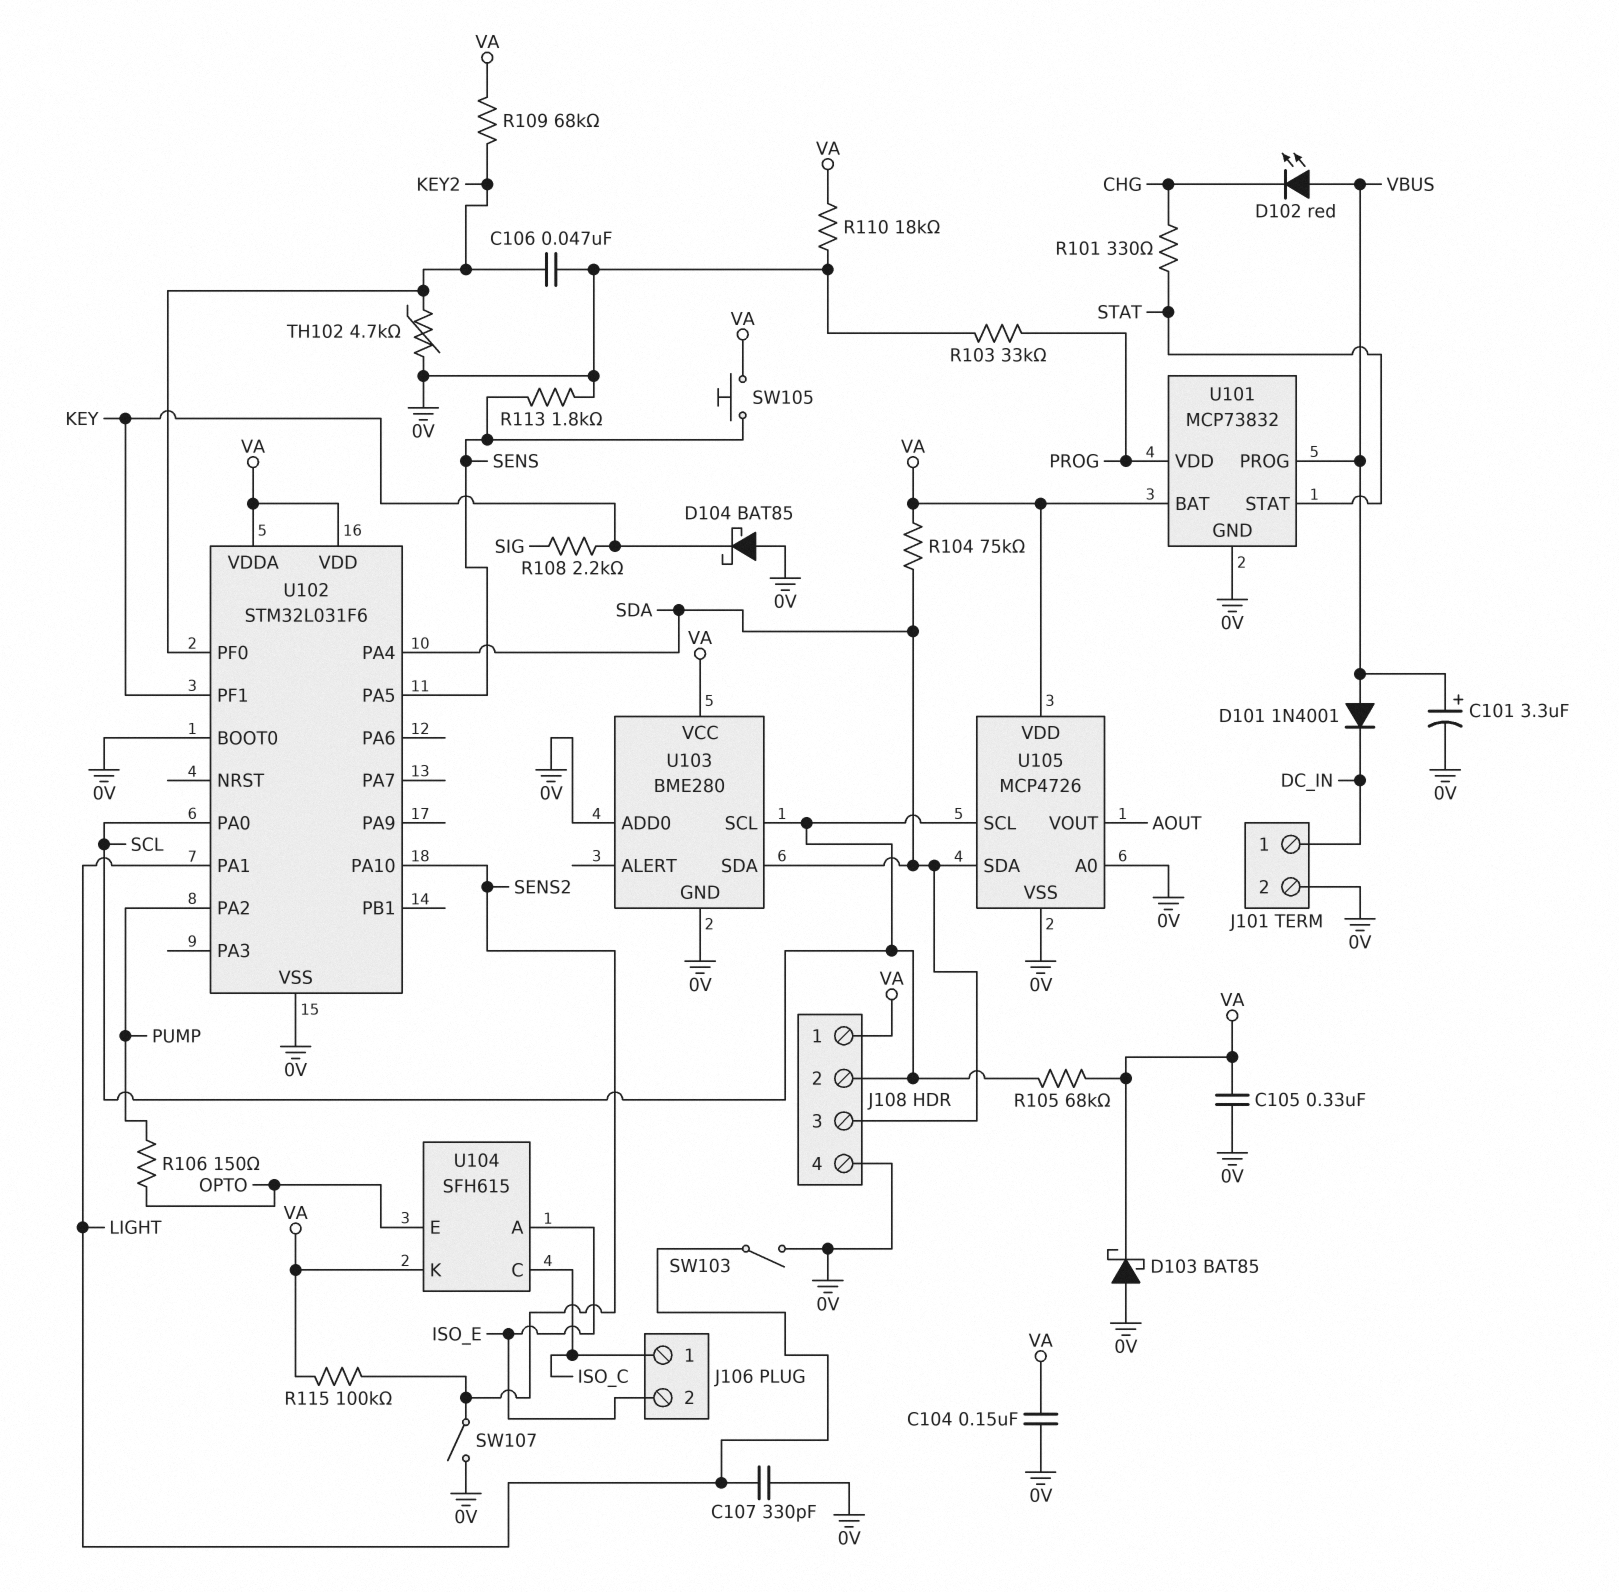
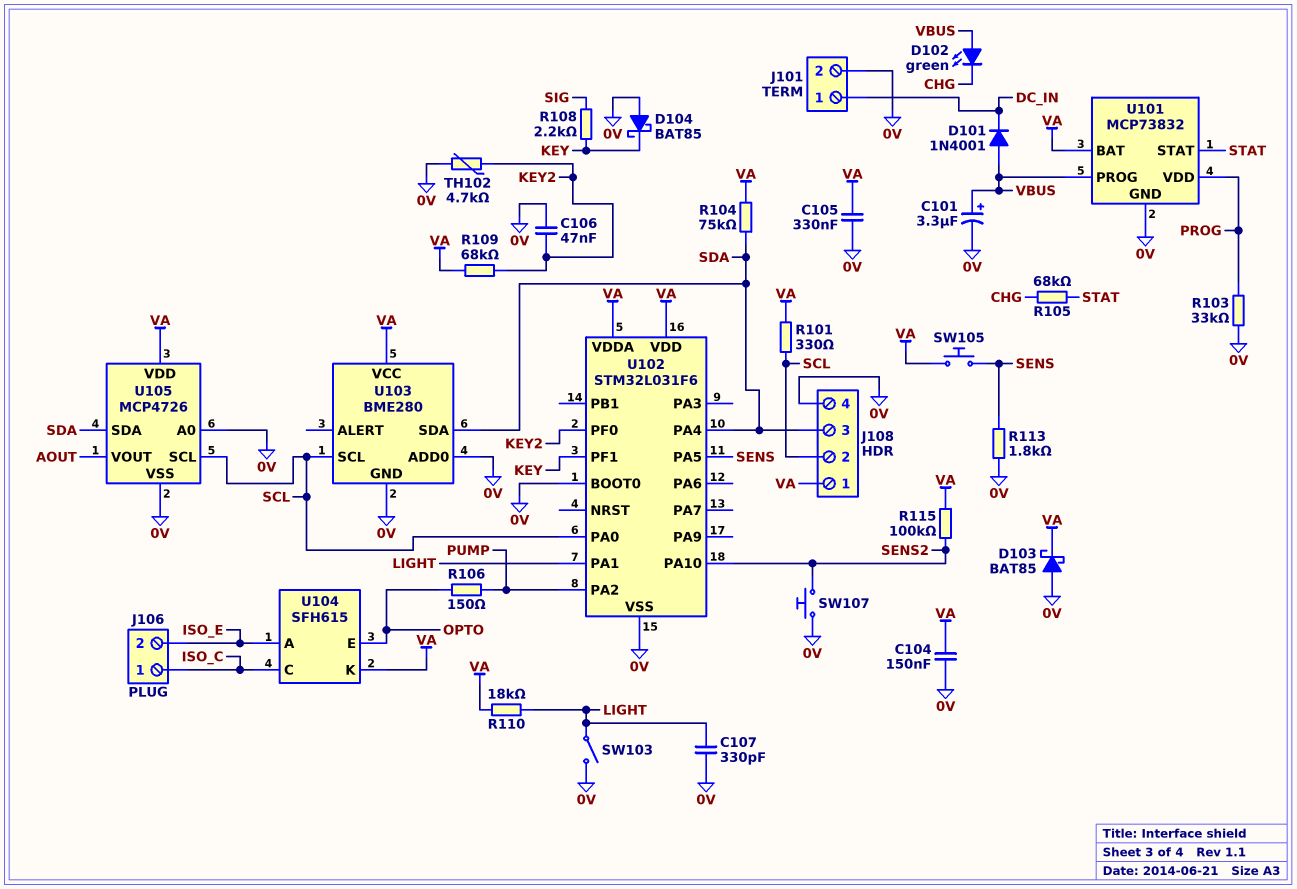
D102: LED red (A VBUS, K CHG) -> LED green (A VBUS, K CHG)
R101: 330 (CHG, STAT) -> 330 (SCL, VA)
R105: 68k (SCL, VA) -> 68k (CHG, STAT)
R110: 18k (0V, VA) -> 18k (LIGHT, VA)
SW107: switch (0V, SENS2) -> button (0V, SENS2)

